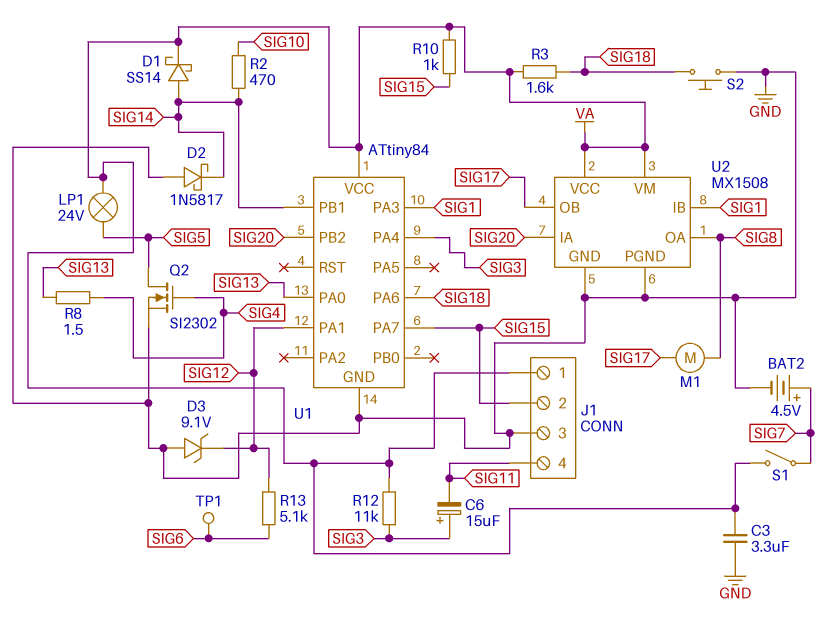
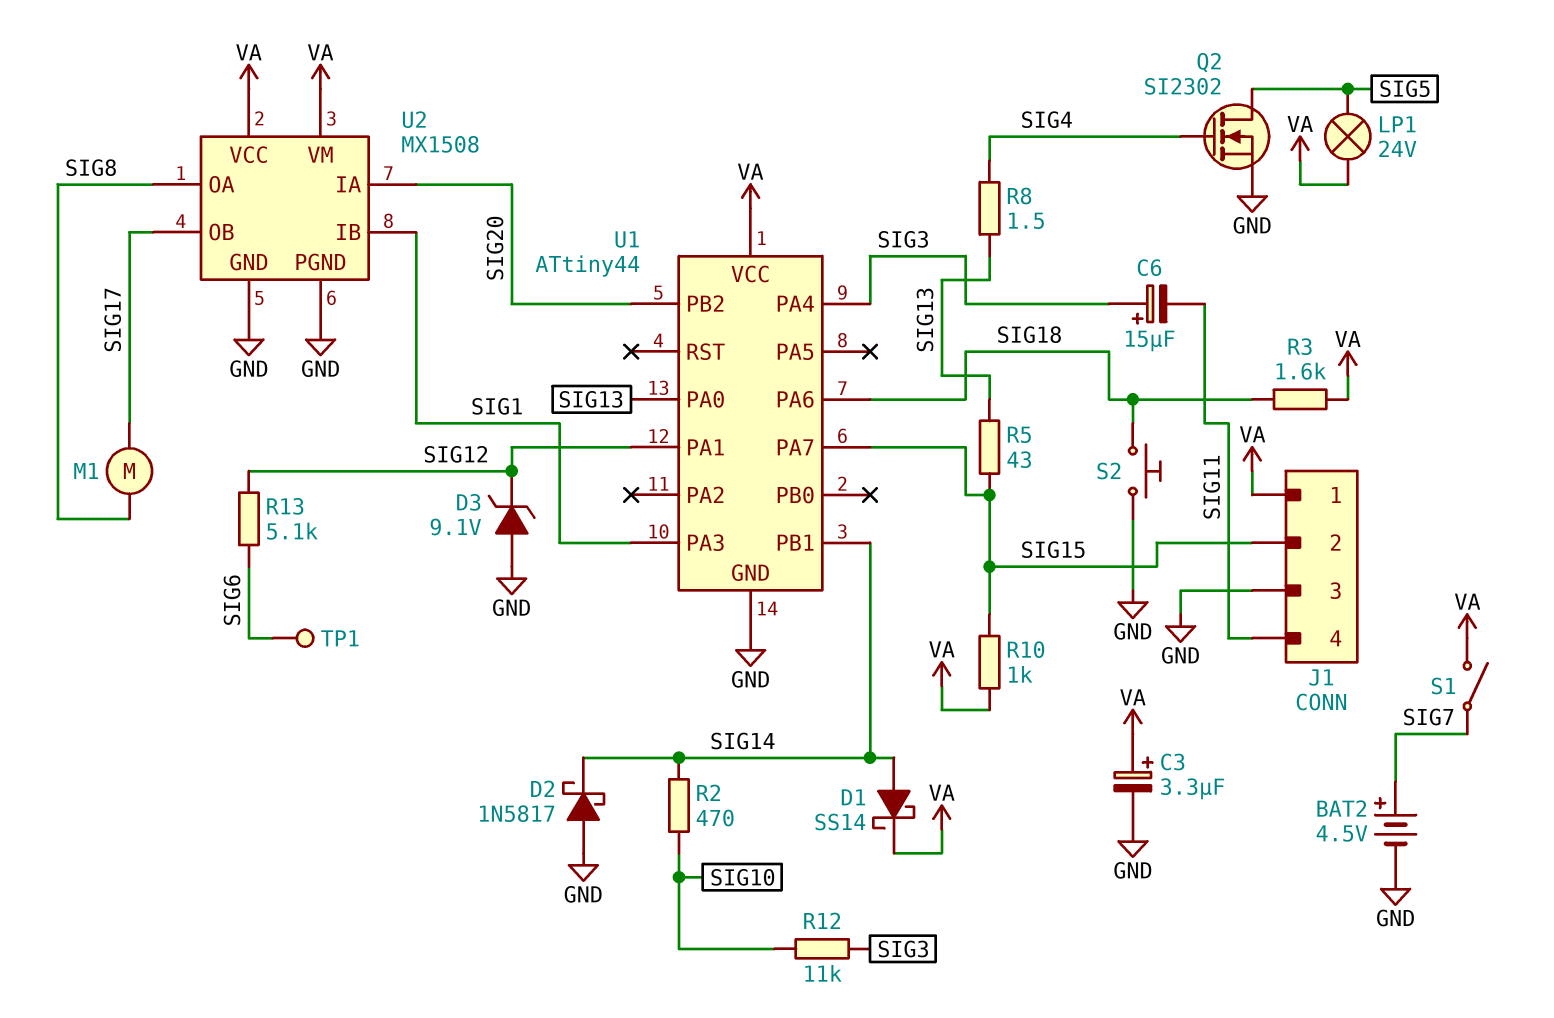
C3: 3.3uF (GND, VA) -> 3.3uF (plus VA, minus GND)
R5: none -> 43 (SIG13, SIG15)
R12: 11k (SIG3, VA) -> 11k (SIG3, SIG10)
U1: ATtiny84 -> ATtiny44

